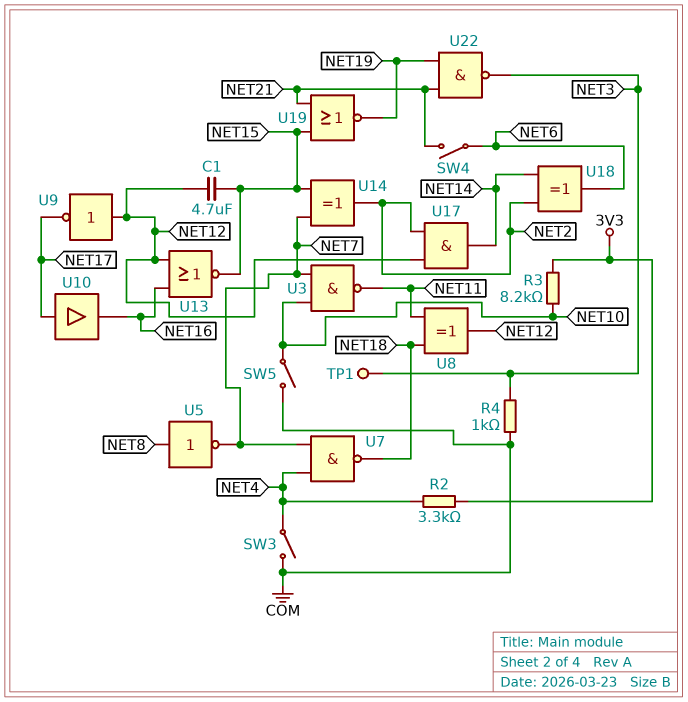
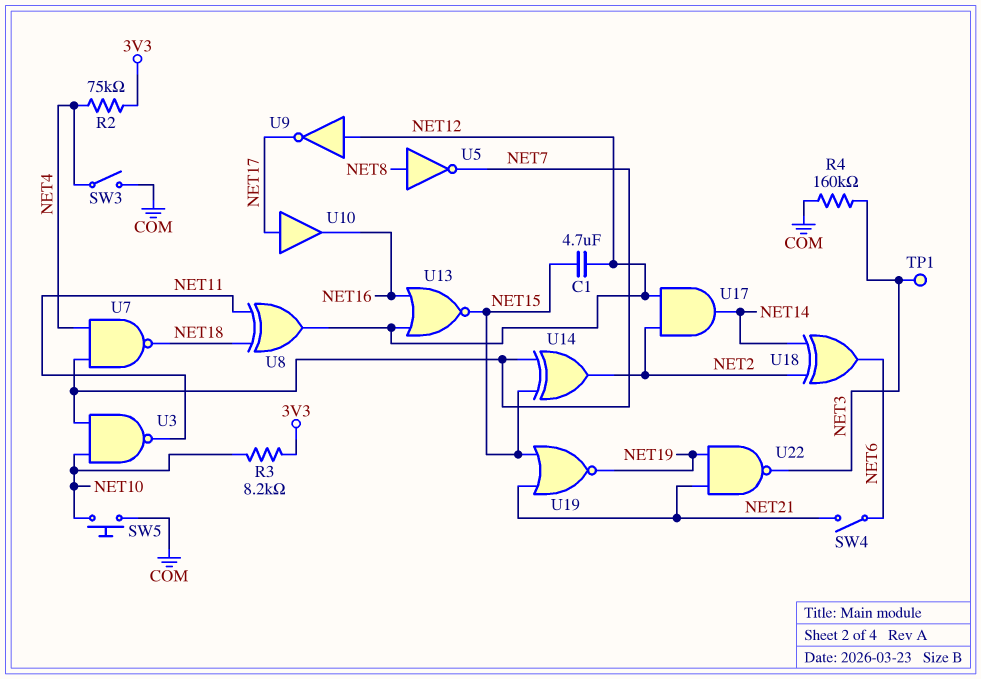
R2: 3.3k (3V3, NET4) -> 75k (3V3, NET4)
R4: 1k (COM, NET3) -> 160k (COM, NET3)
SW5: switch (COM, NET10) -> button (COM, NET10)

